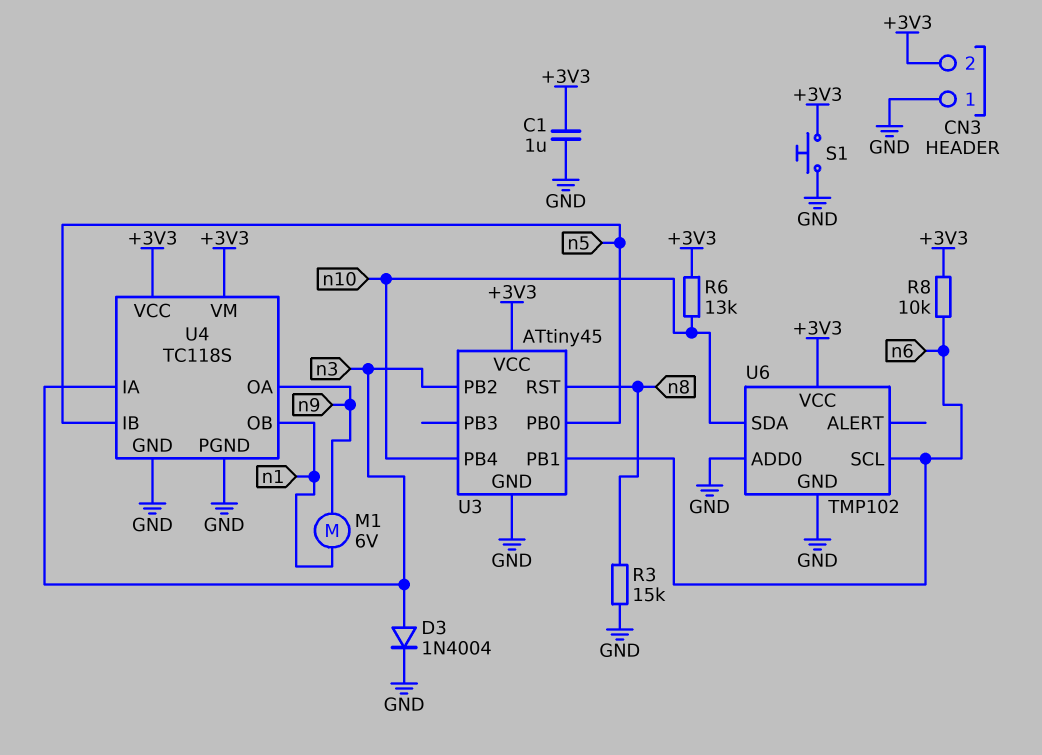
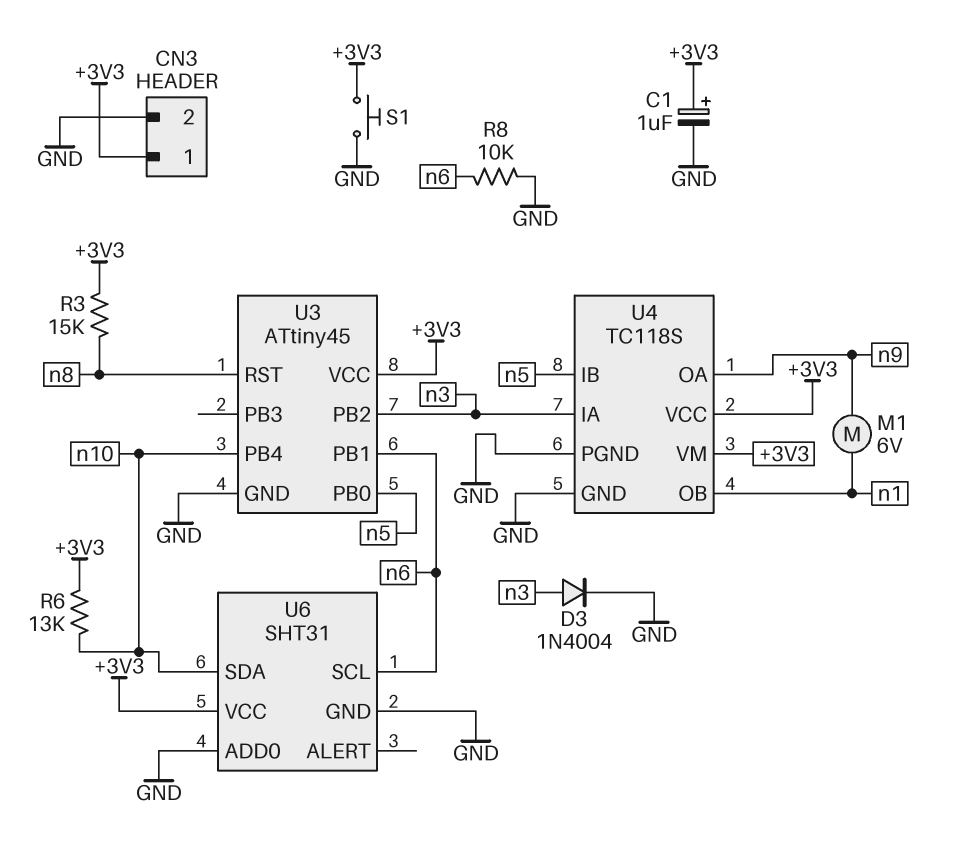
C1: 1uF (+3V3, GND) -> 1uF (plus +3V3, minus GND)
CN3 pin 1: GND -> +3V3
CN3 pin 2: +3V3 -> GND
R3: 15k (GND, n8) -> 15k (+3V3, n8)
R8: 10k (+3V3, n6) -> 10k (GND, n6)
U6: TMP102 -> SHT31

